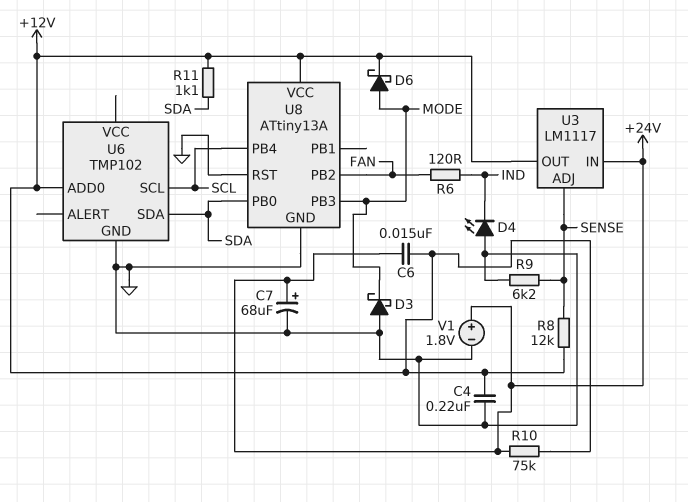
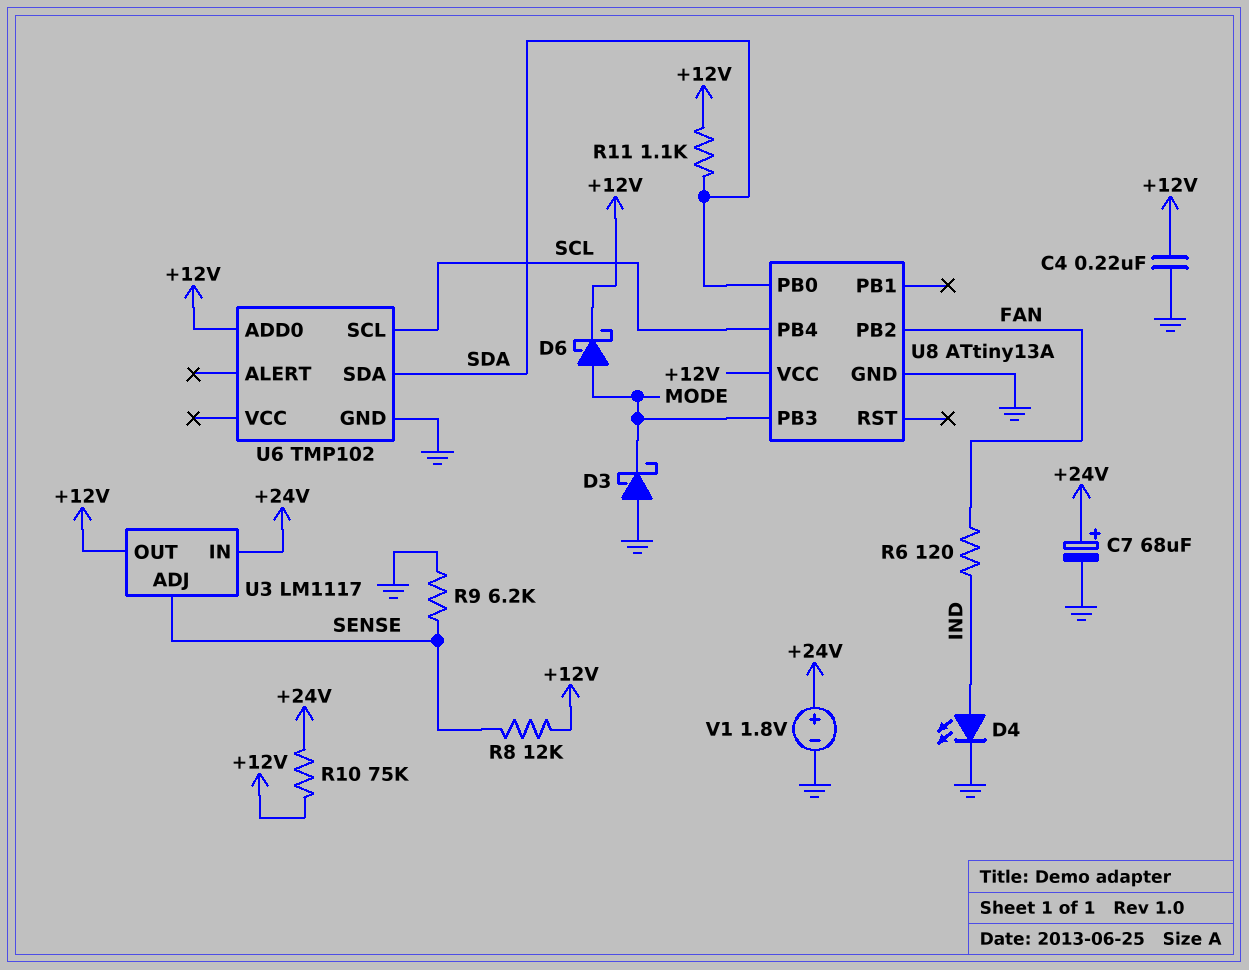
C6: 15nF (+12V, +24V) -> none
D4: LED (A GND, K IND) -> LED (A IND, K GND)
U8 pin RST: GND -> none

